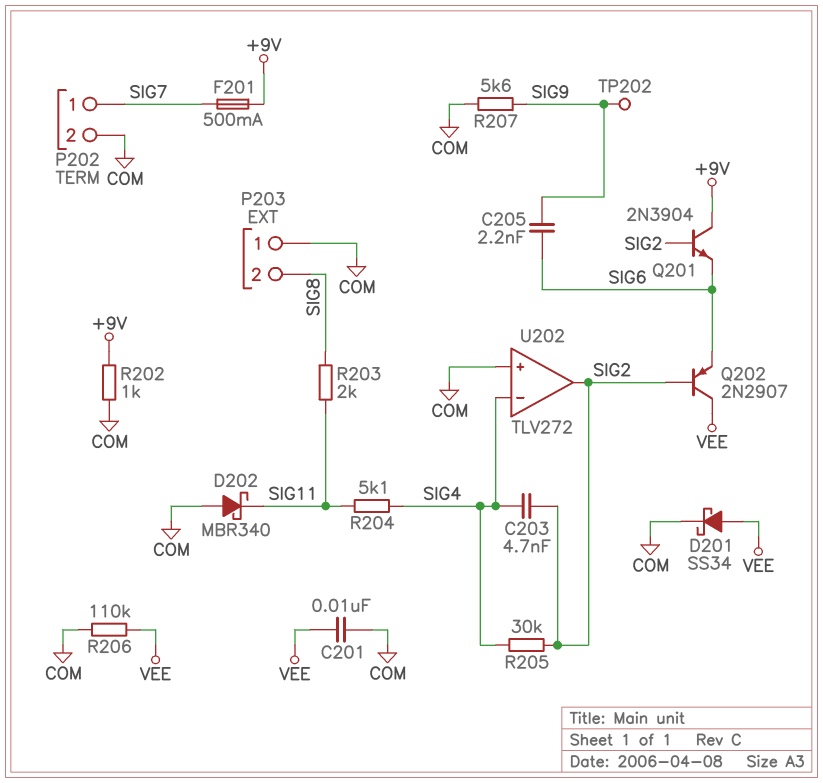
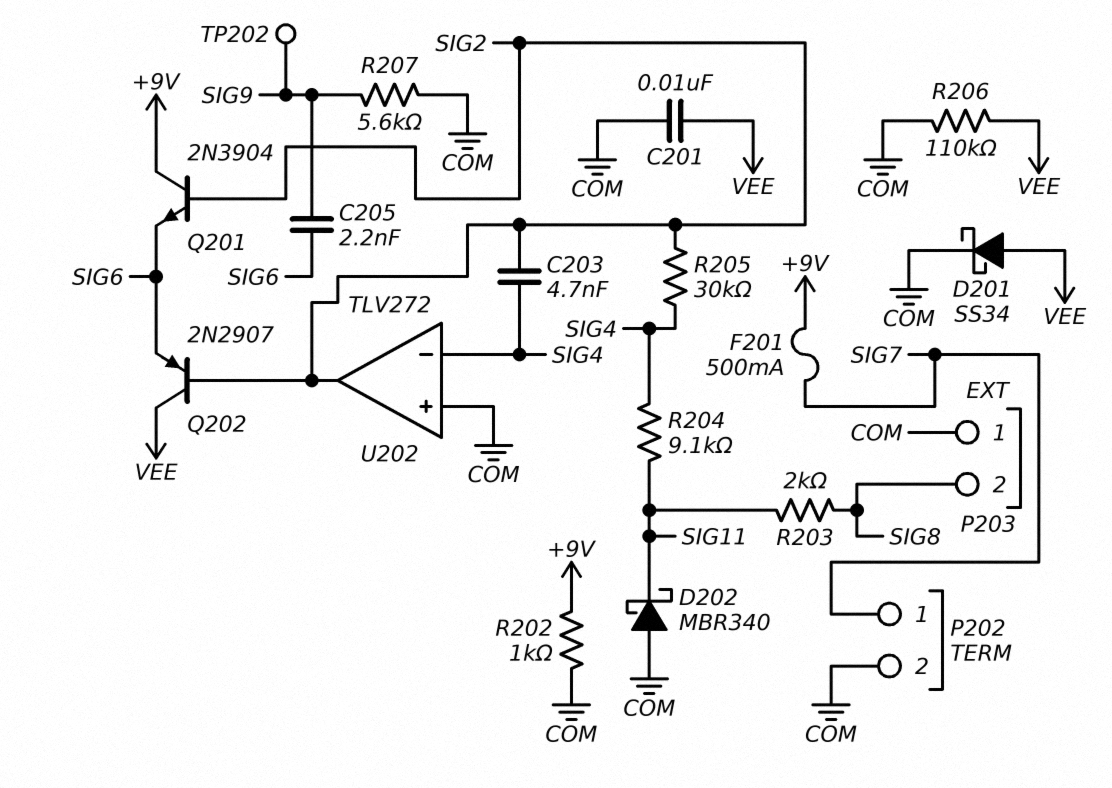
R204: 5.1k (SIG4, SIG11) -> 9.1k (SIG4, SIG11)

